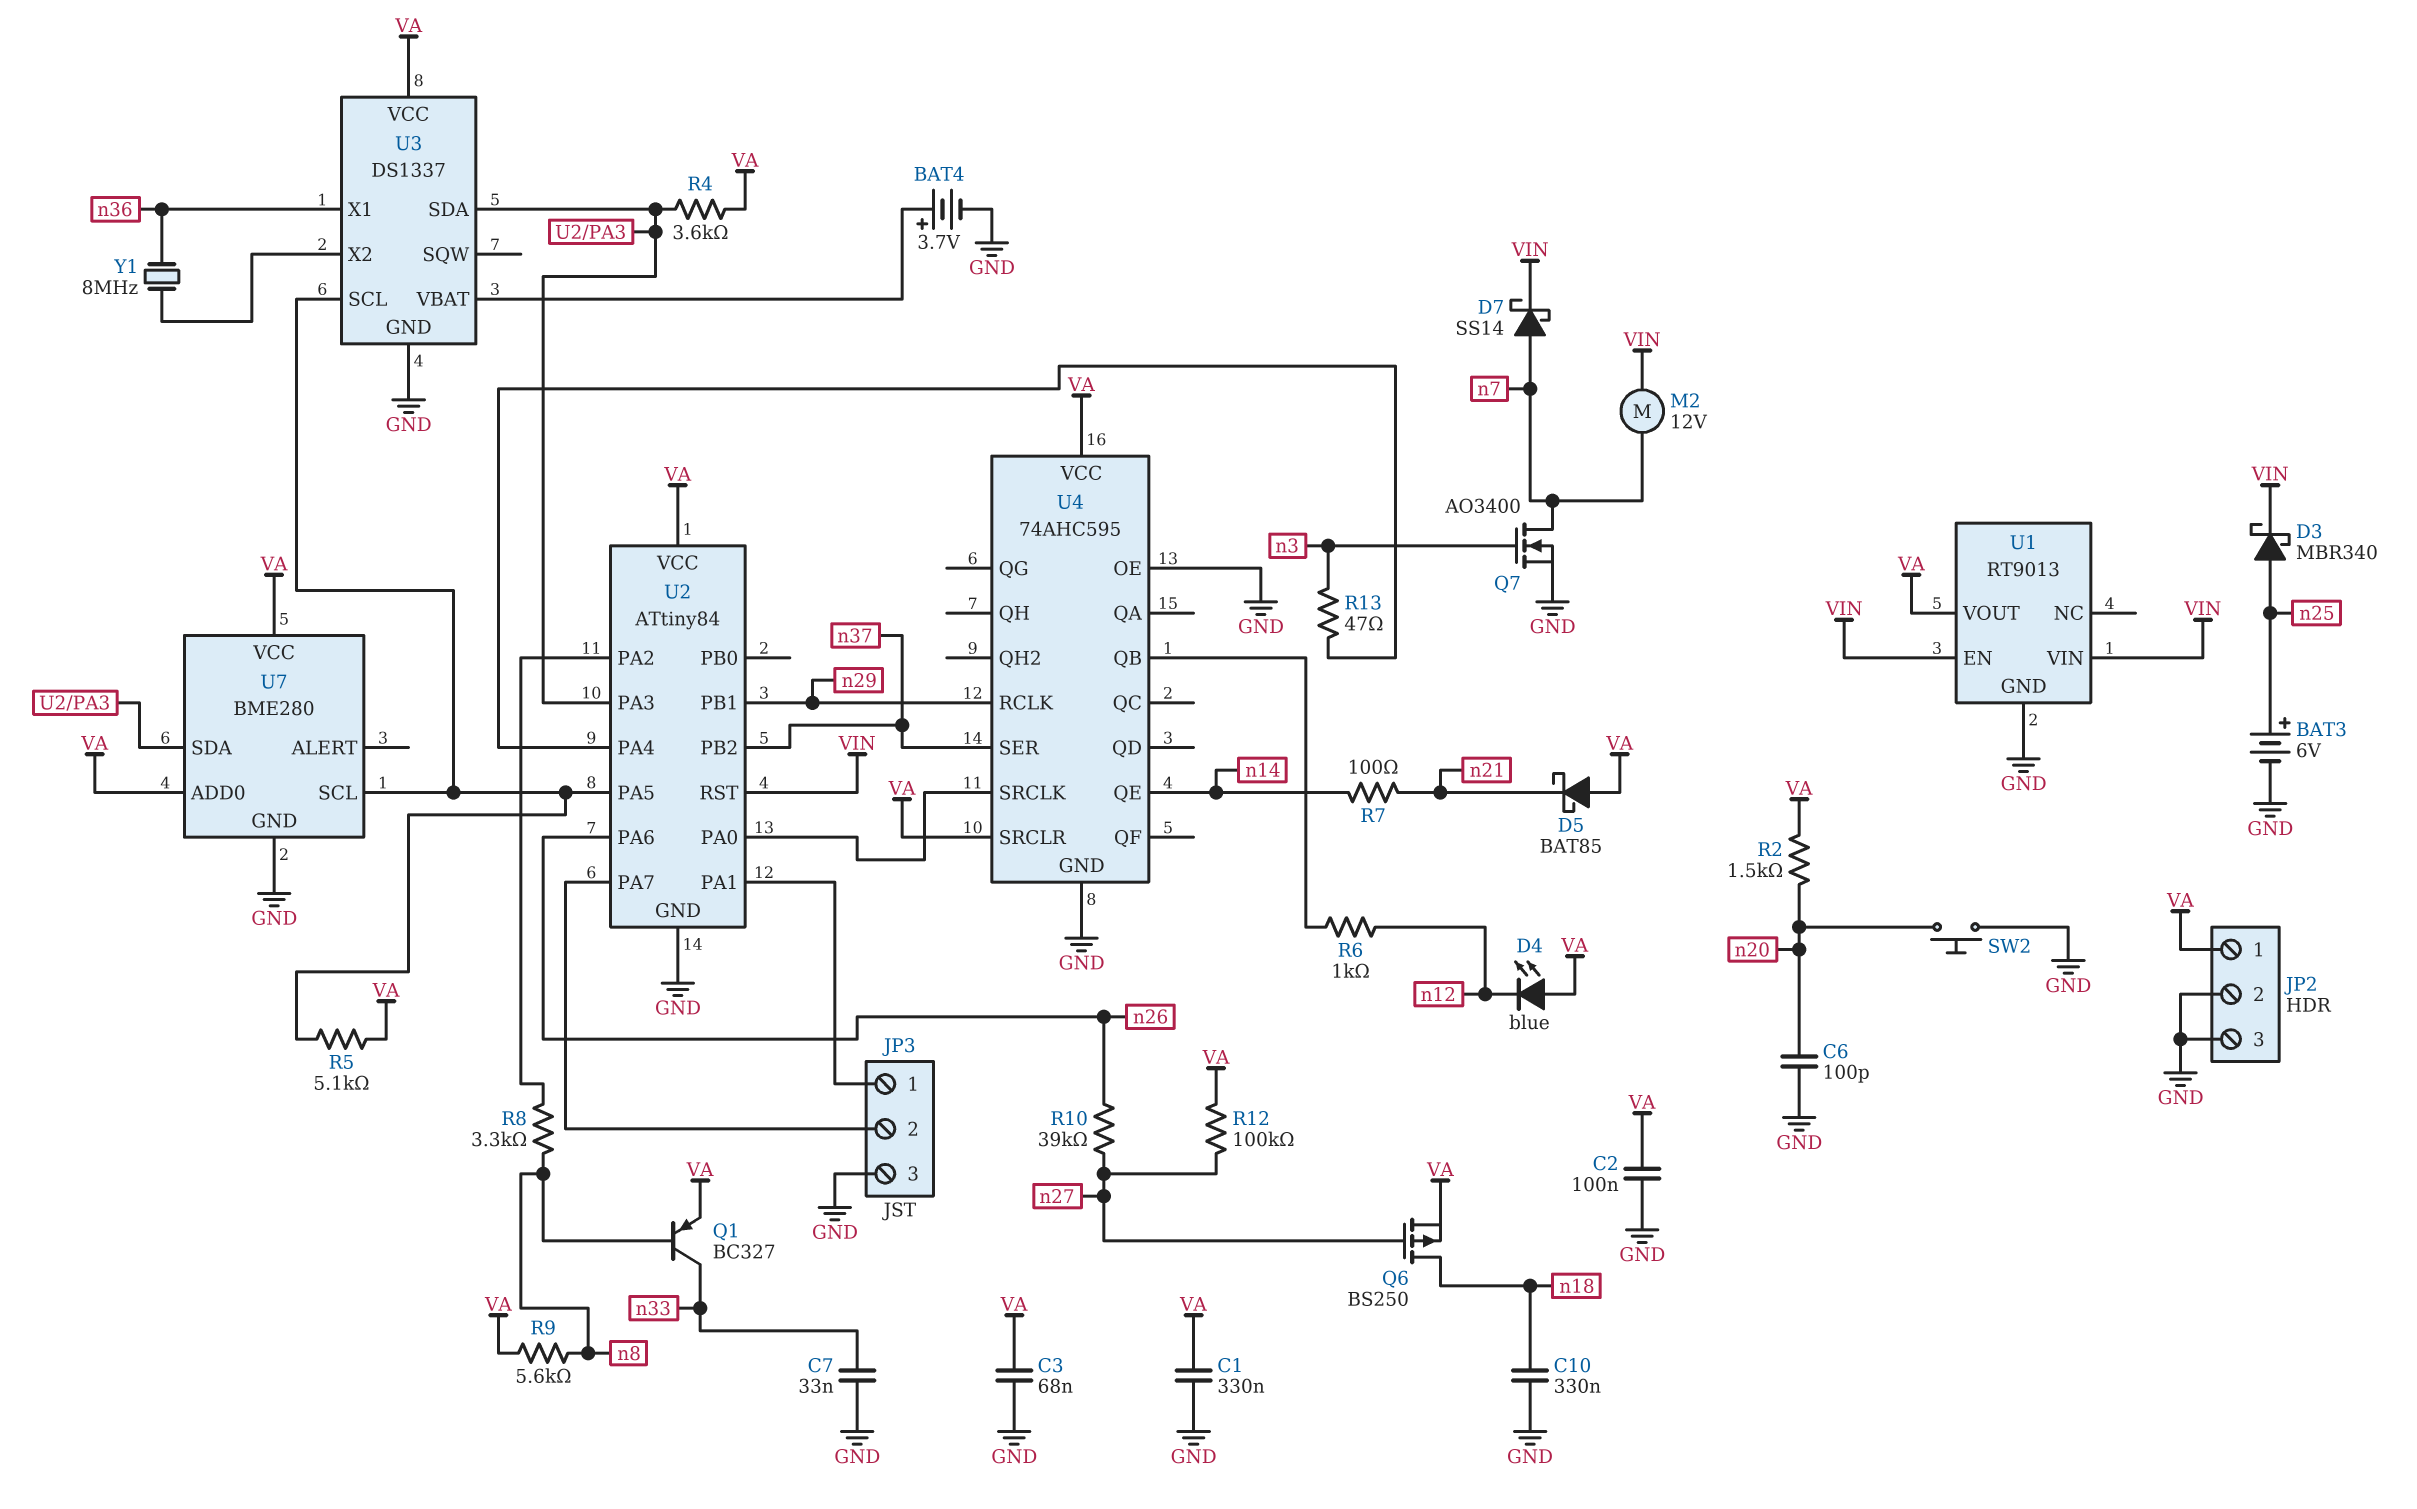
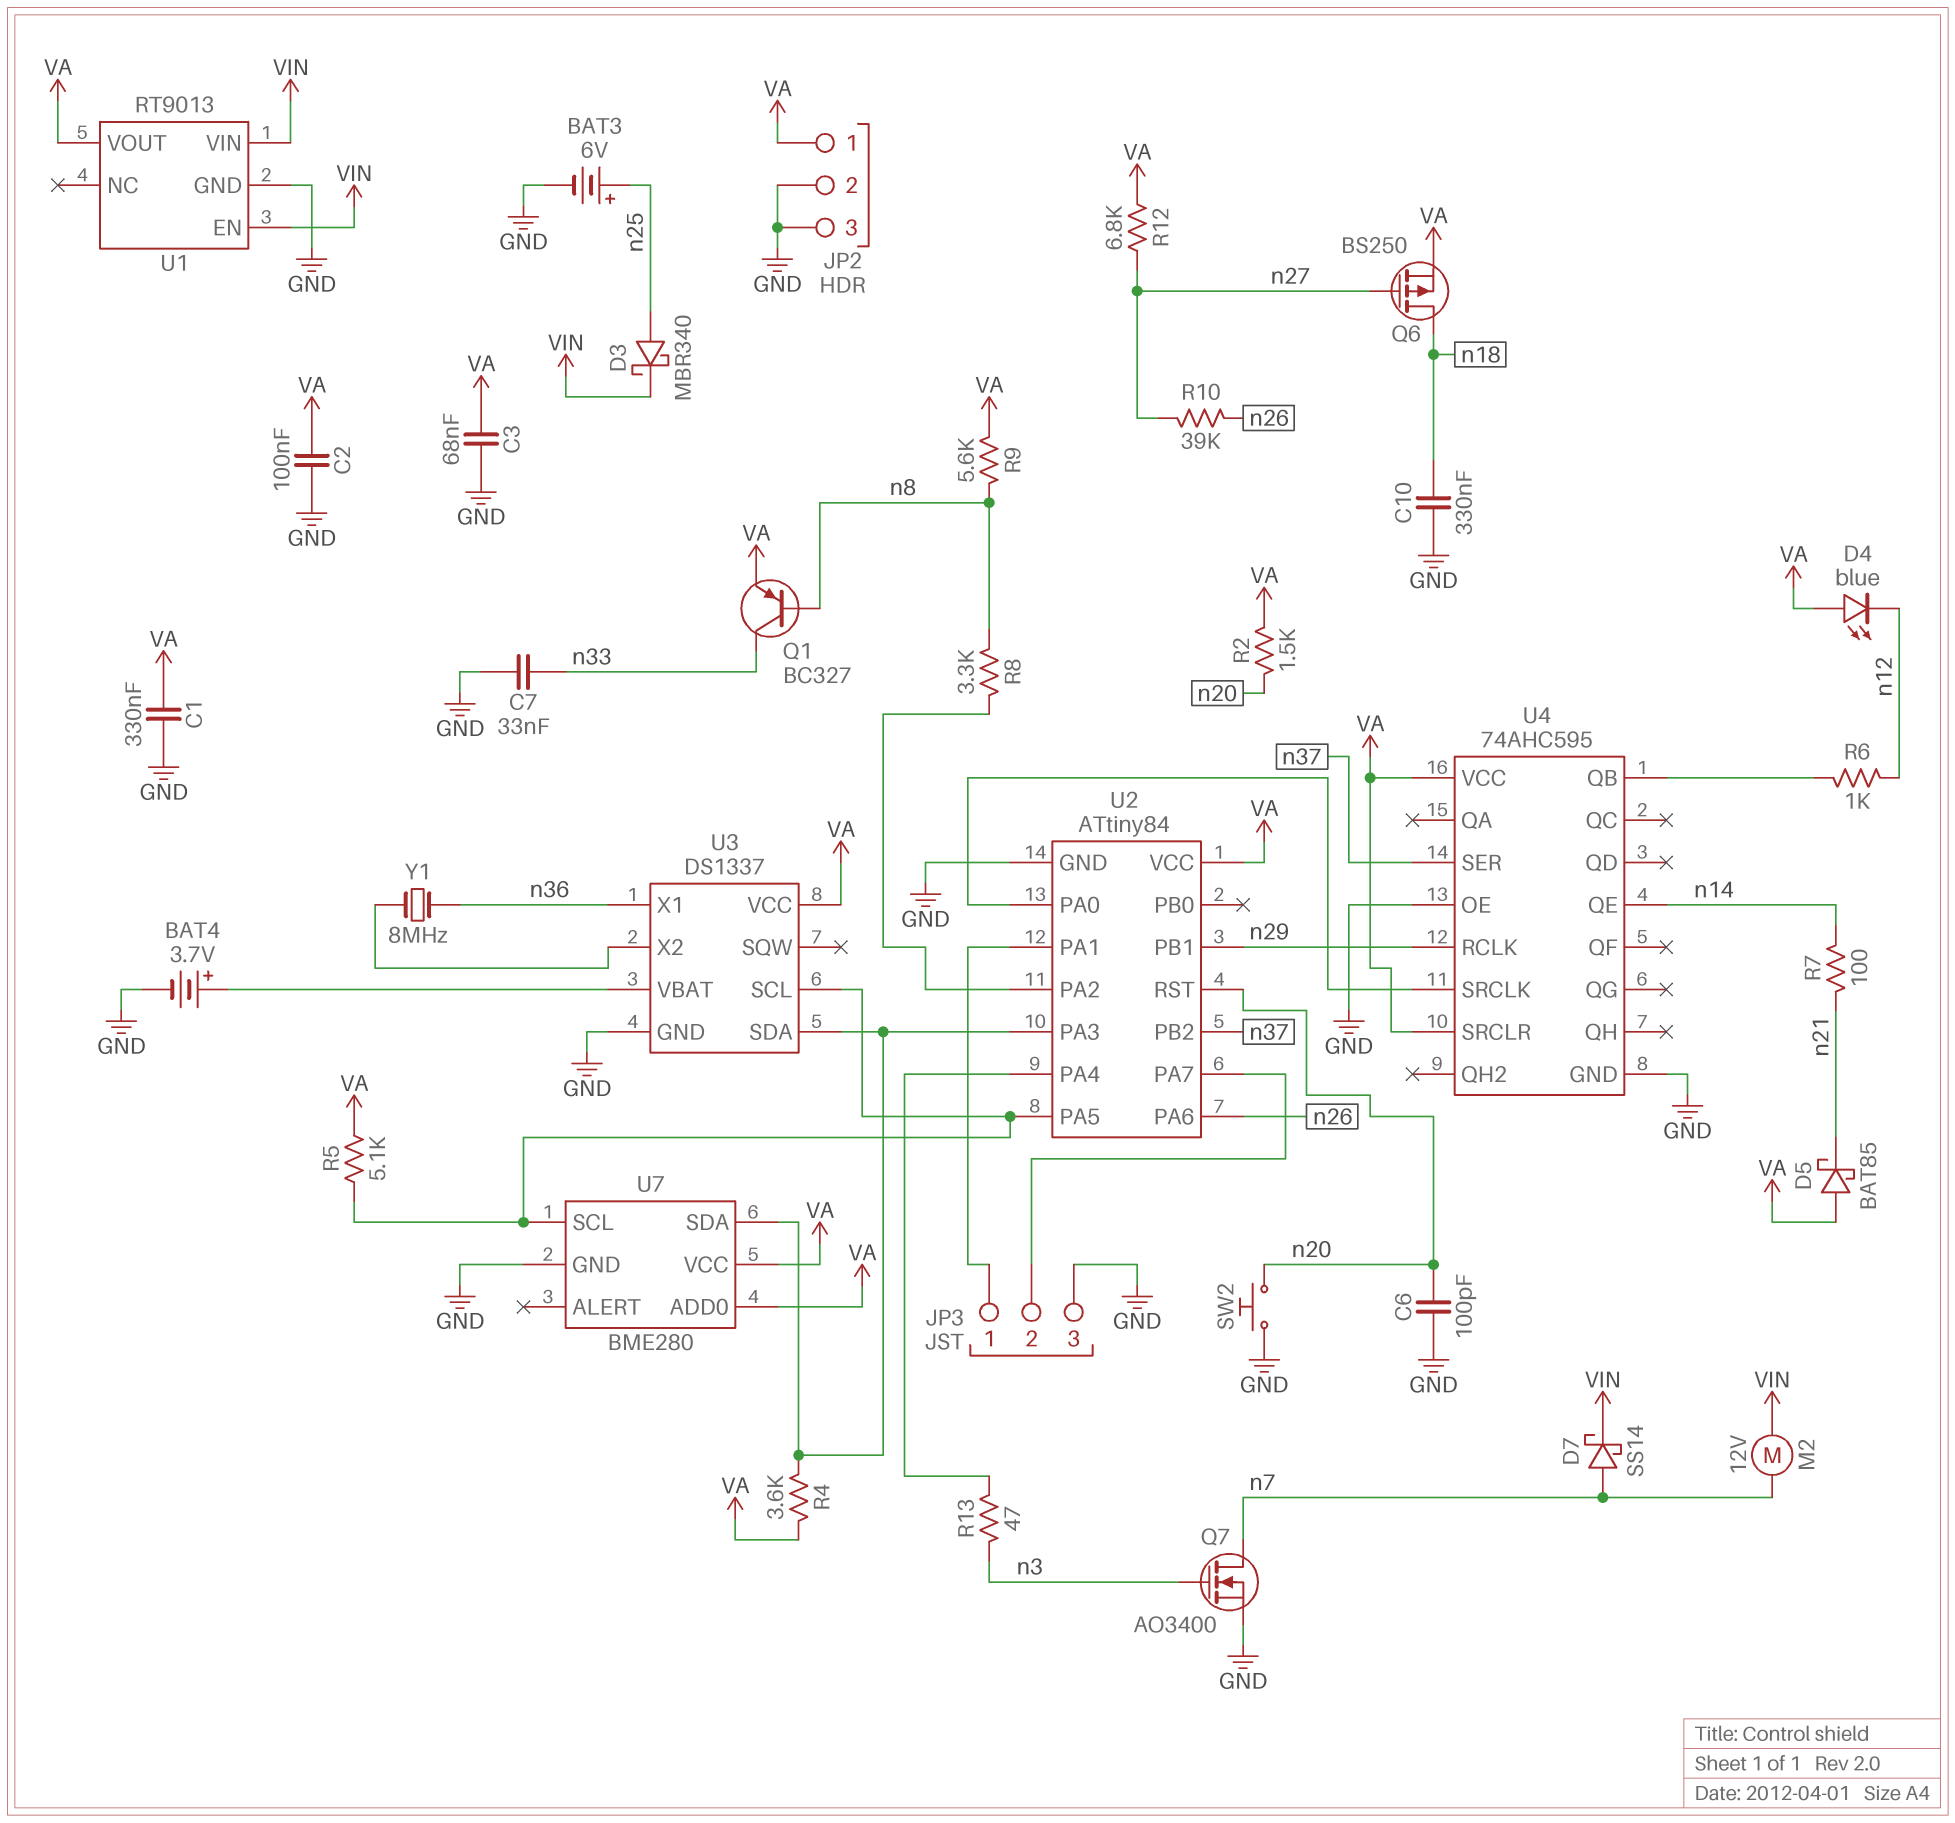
R12: 100k (VA, n27) -> 6.8k (VA, n27)
U2 pin RST: VIN -> n20

